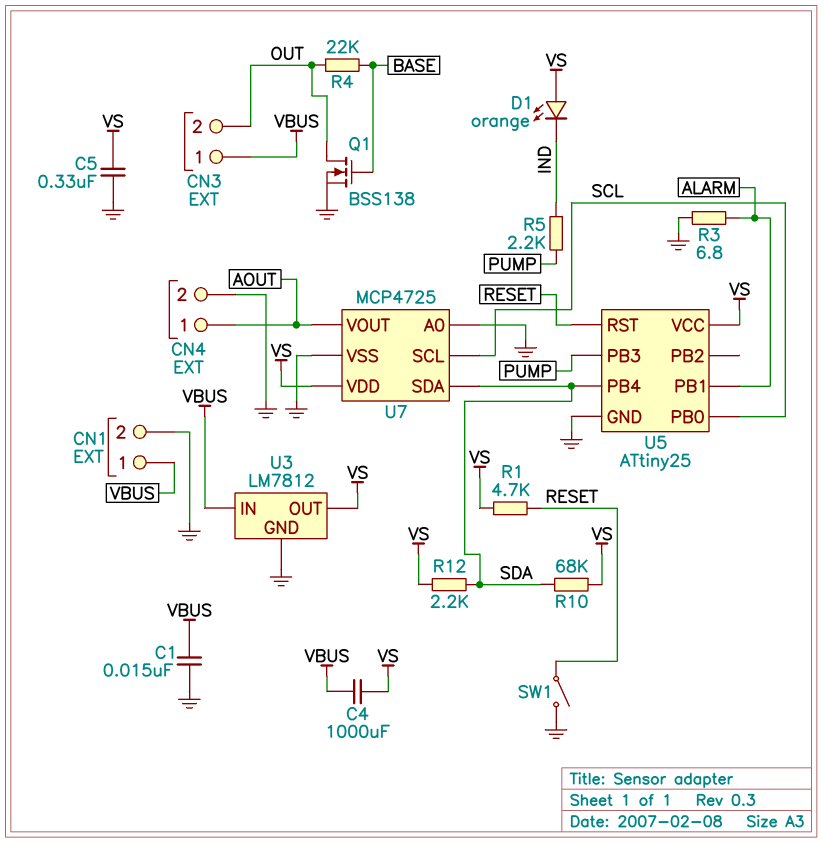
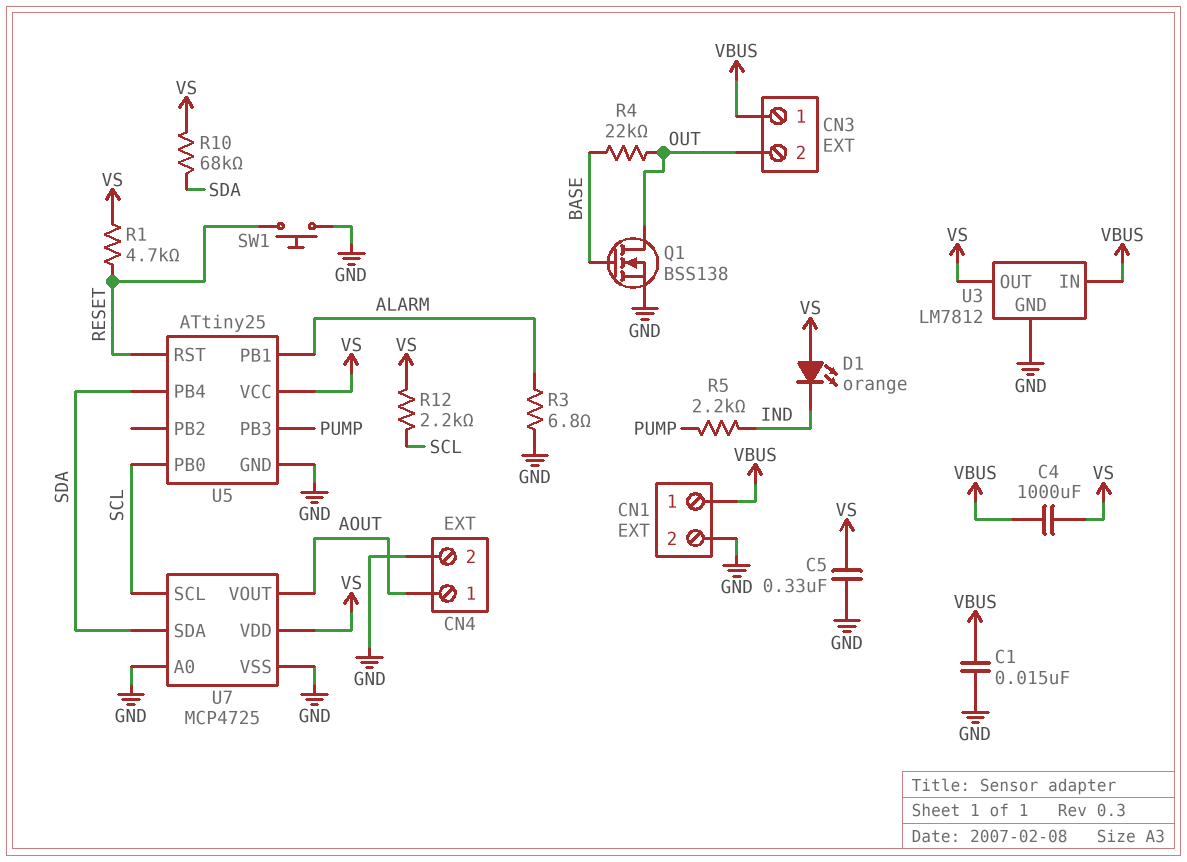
R12: 2.2k (SDA, VS) -> 2.2k (SCL, VS)
SW1: switch (GND, RESET) -> button (GND, RESET)

